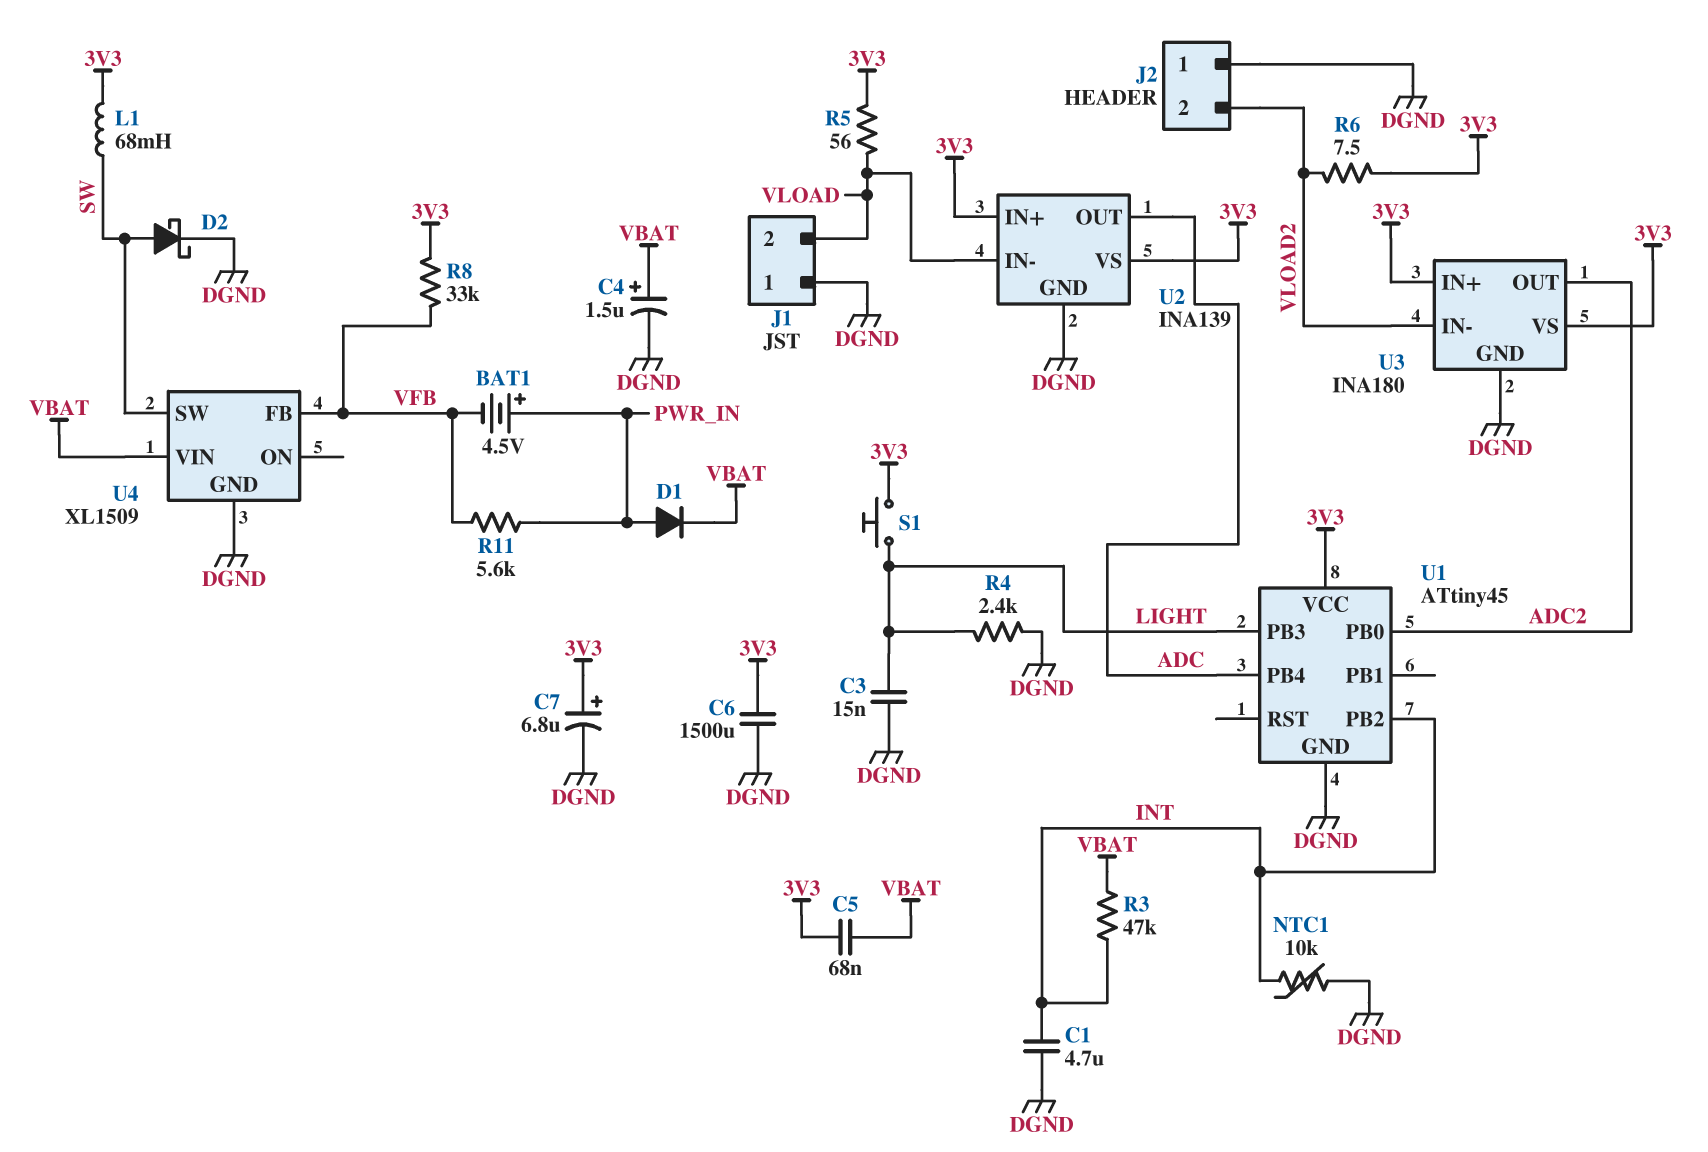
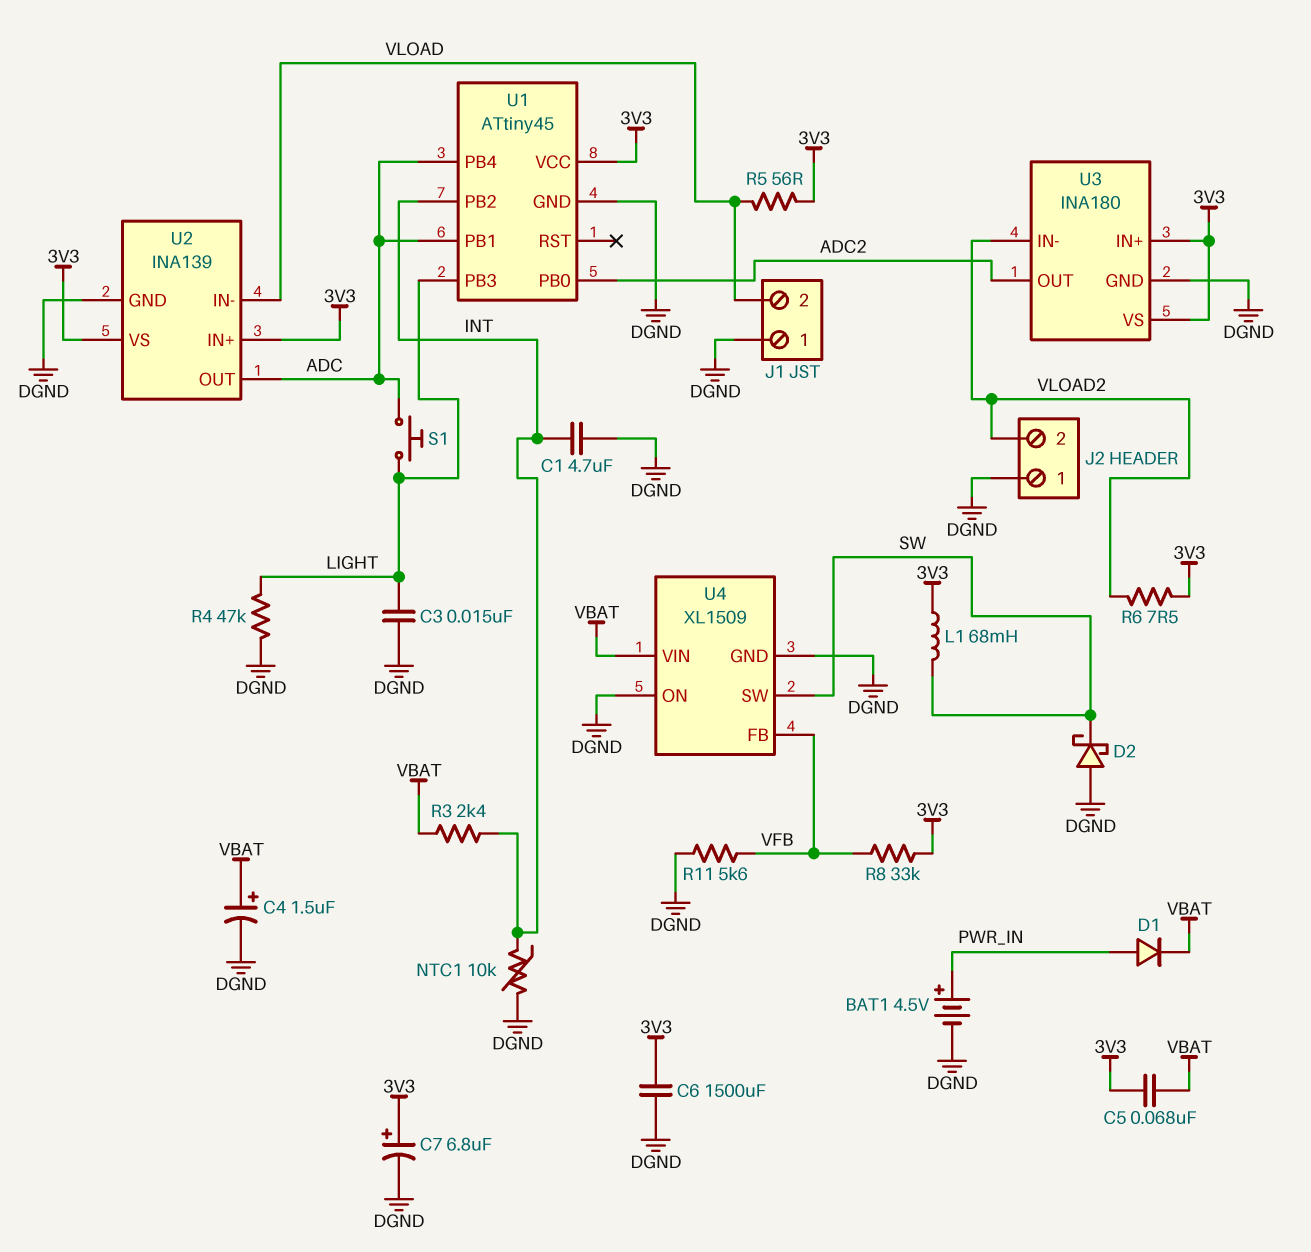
BAT1: 4.5V (plus PWR_IN, minus VFB) -> 4.5V (plus PWR_IN, minus DGND)
D2: schottky (A SW, K DGND) -> schottky (A DGND, K SW)
R3: 47k (INT, VBAT) -> 2.4k (INT, VBAT)
R4: 2.4k (DGND, LIGHT) -> 47k (DGND, LIGHT)
R11: 5.6k (PWR_IN, VFB) -> 5.6k (DGND, VFB)
S1: button (3V3, LIGHT) -> button (ADC, LIGHT)
U1 pin PB1: none -> ADC
U4 pin ON: none -> DGND

